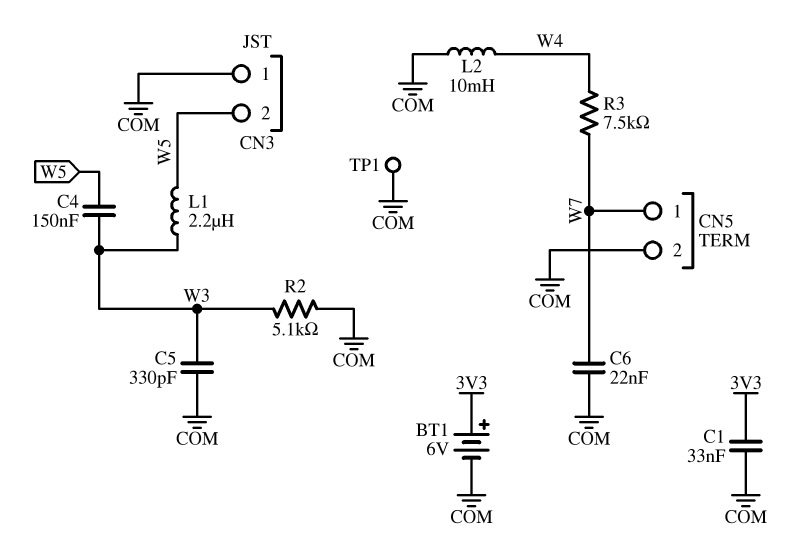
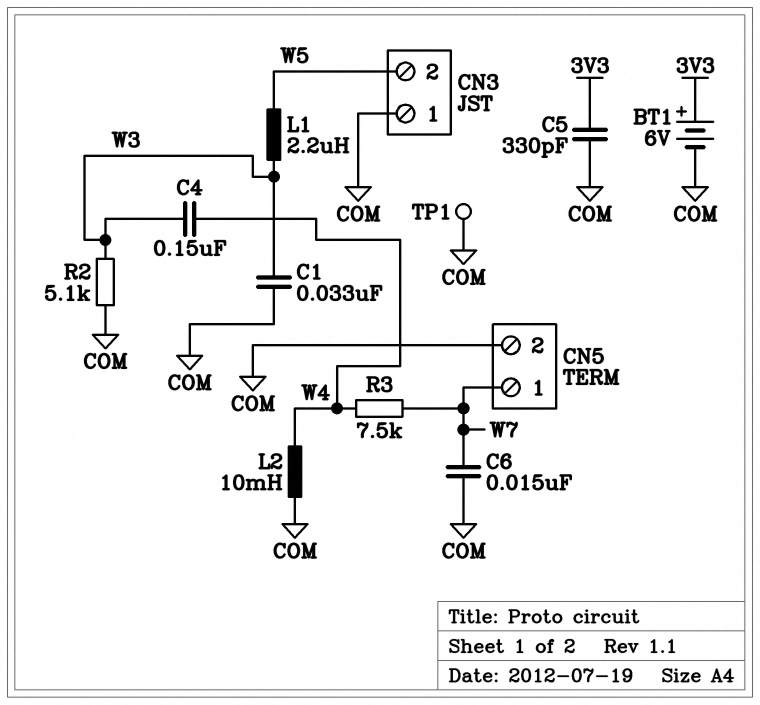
C1: 33nF (3V3, COM) -> 33nF (COM, W3)
C4: 150nF (W3, W5) -> 150nF (W3, W4)
C5: 330pF (COM, W3) -> 330pF (3V3, COM)
C6: 22nF (COM, W7) -> 15nF (COM, W7)

